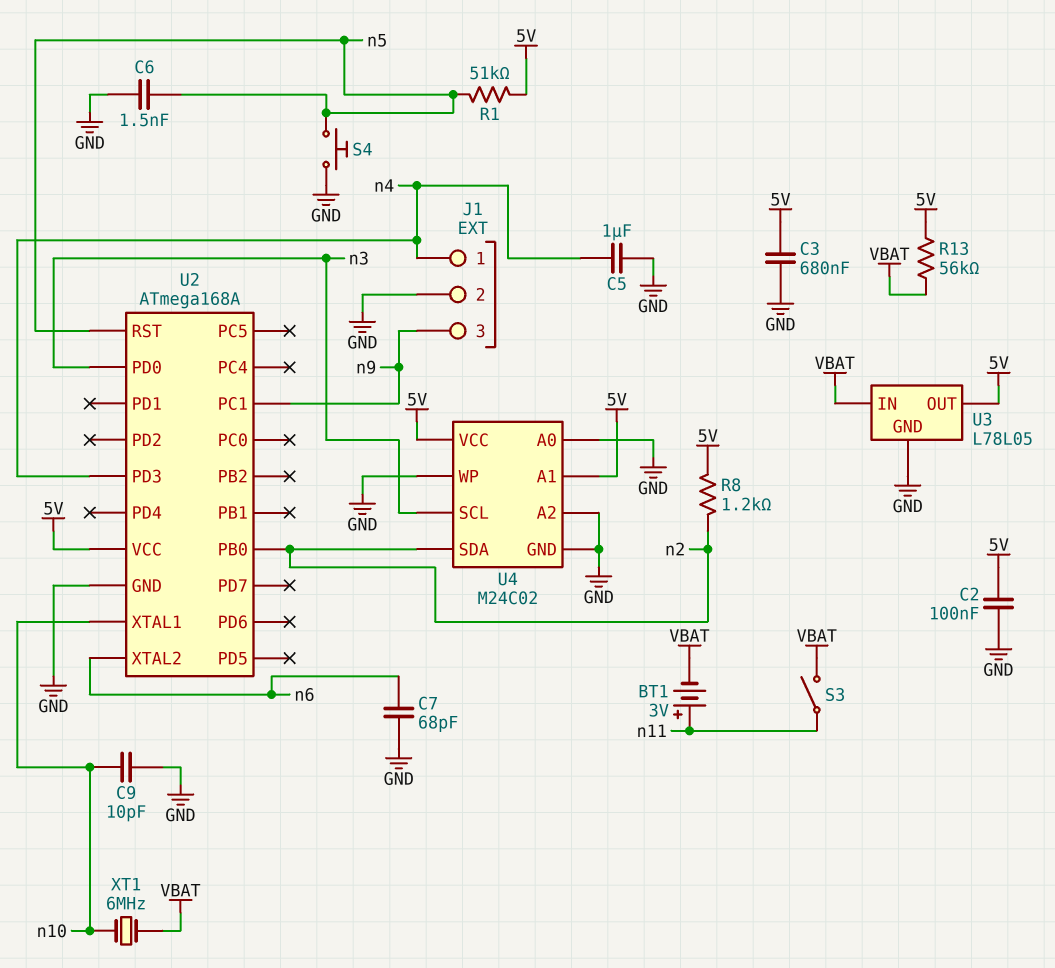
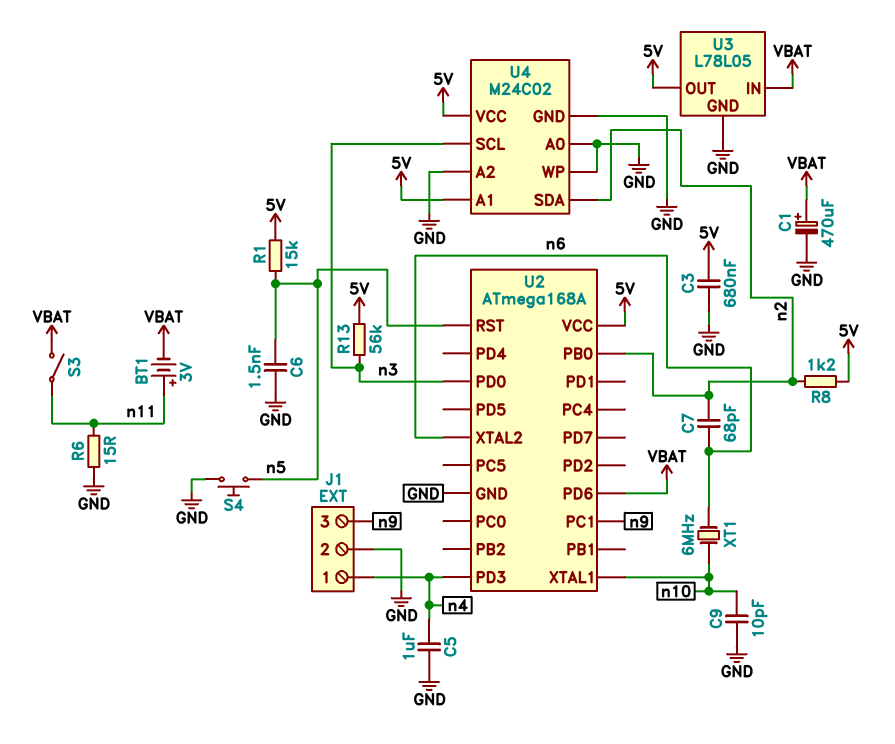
C1: none -> 470uF (plus VBAT, minus GND)
C2: 100nF (5V, GND) -> none
C7: 68pF (GND, n6) -> 68pF (n2, n6)
R1: 51k (5V, n5) -> 15k (5V, n5)
R6: none -> 15 (GND, n11)
R13: 56k (5V, VBAT) -> 56k (5V, n3)
U2 pin PD6: none -> VBAT
XT1: 6MHz (VBAT, n10) -> 6MHz (n6, n10)

